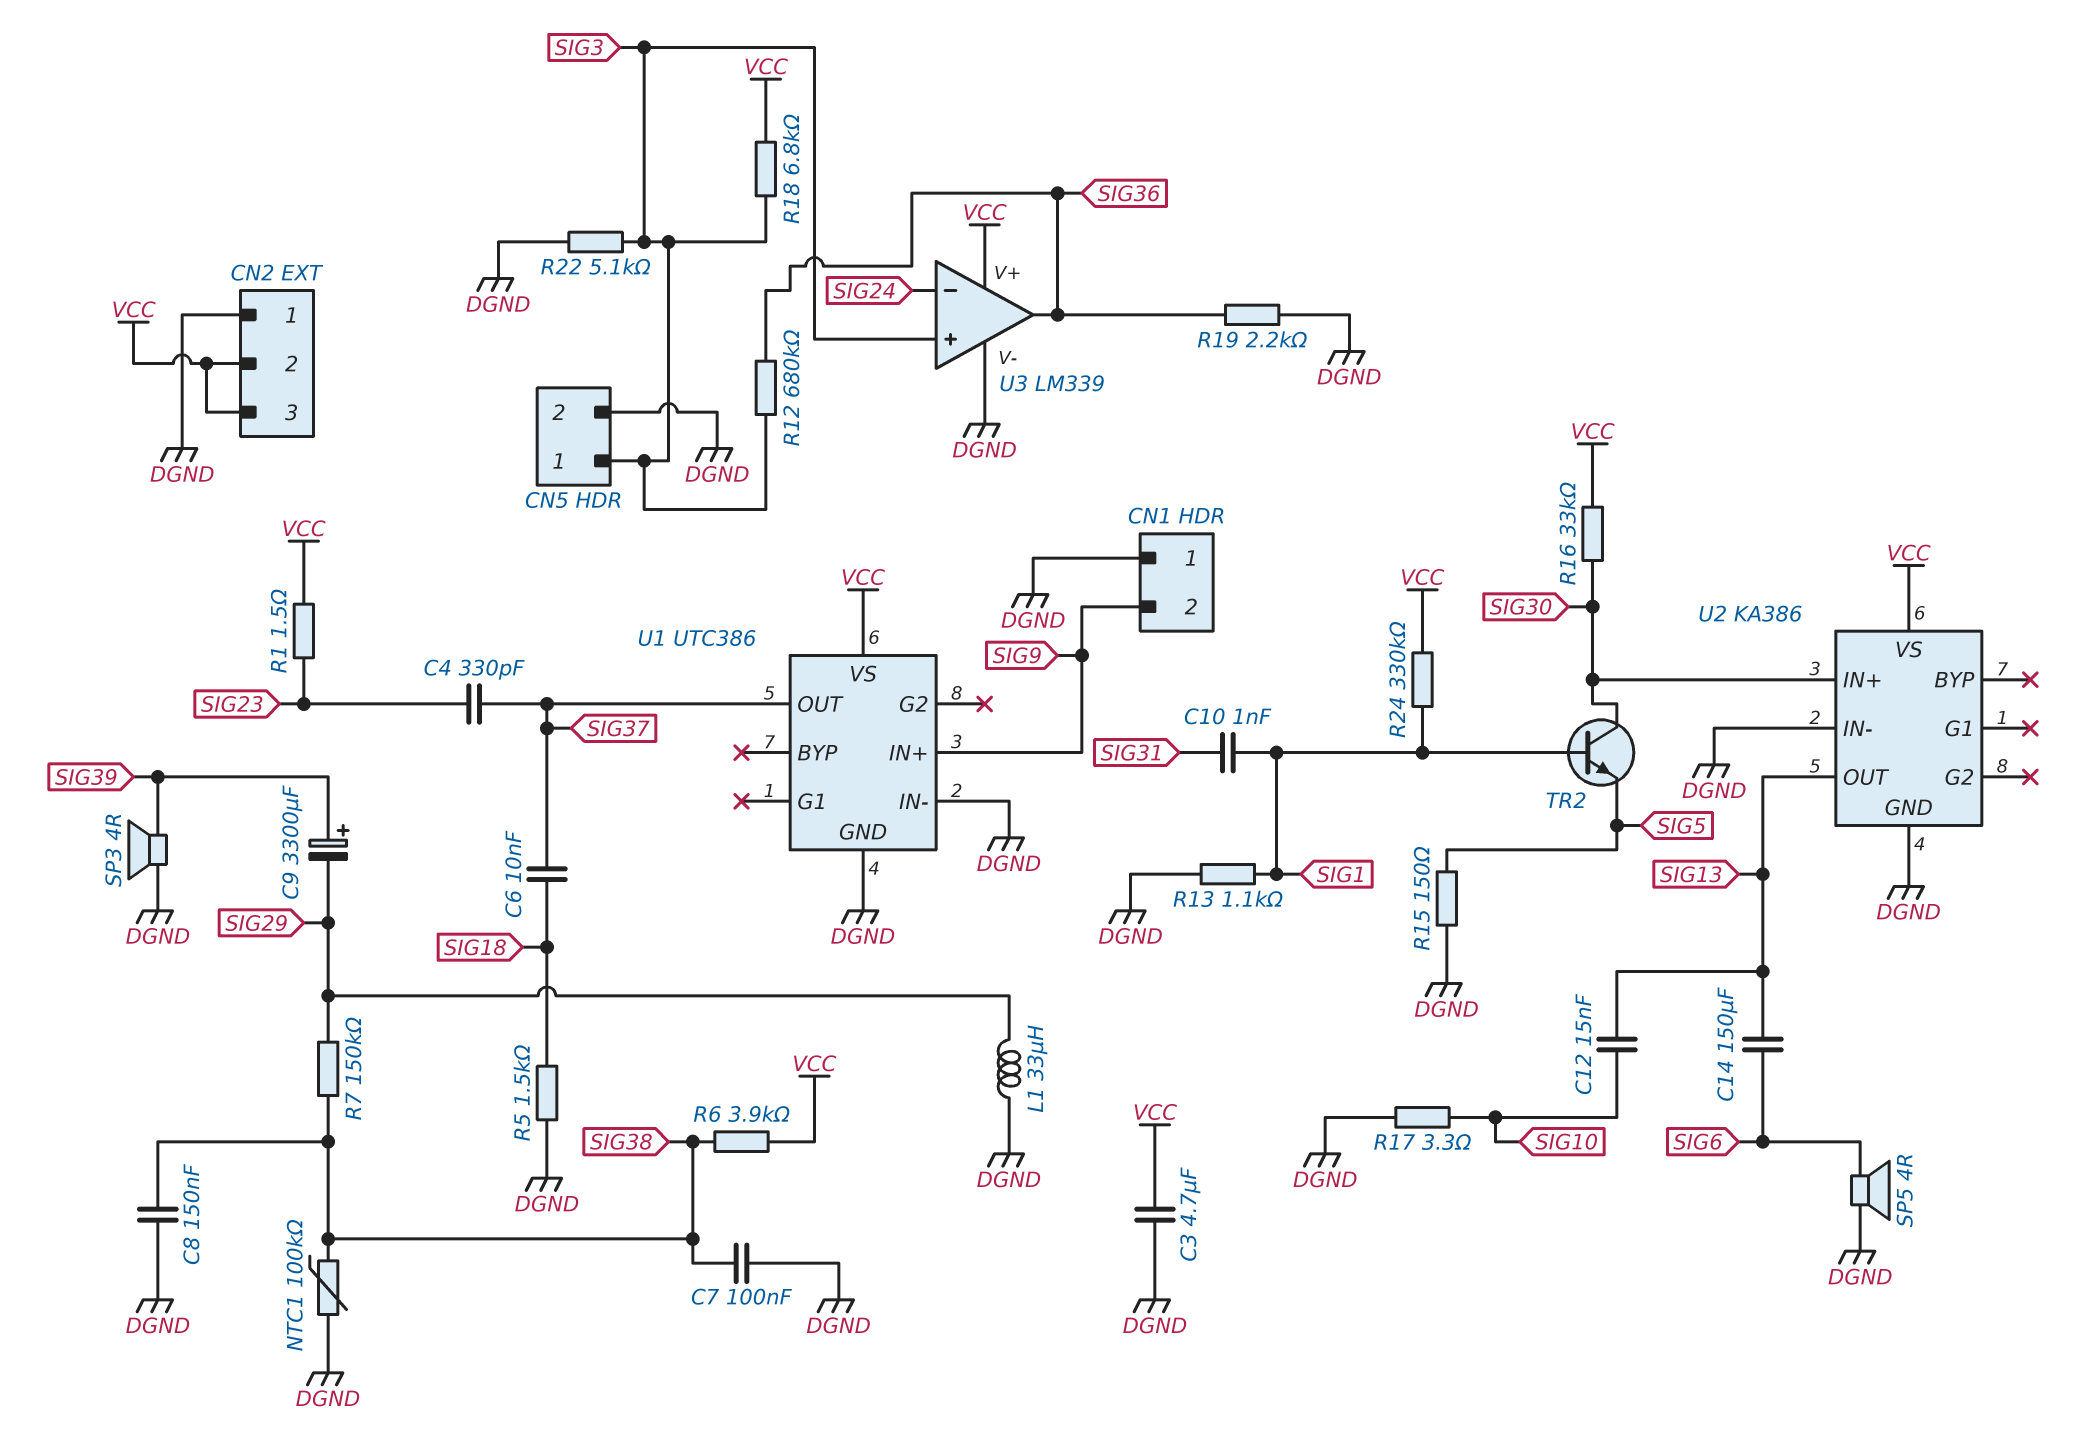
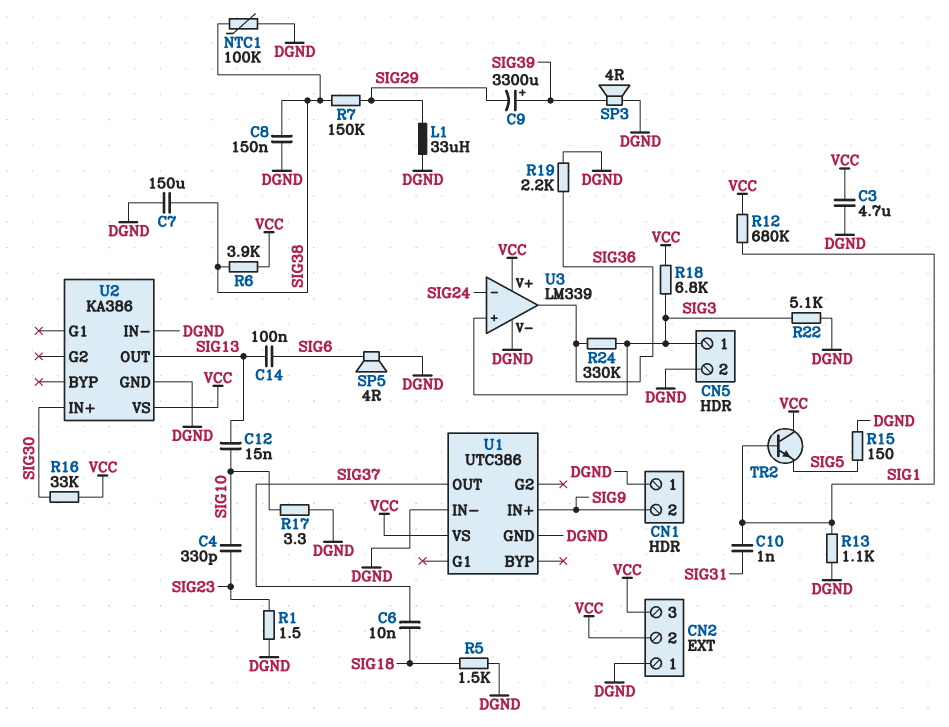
C4: 330pF (SIG23, SIG37) -> 330pF (SIG10, SIG23)
C7: 100nF (DGND, SIG38) -> 150uF (DGND, SIG38)
C14: 150uF (SIG6, SIG13) -> 100nF (SIG6, SIG13)
R1: 1.5 (SIG23, VCC) -> 1.5 (DGND, SIG23)
R12: 680k (SIG3, SIG36) -> 680k (SIG1, VCC)
R24: 330k (SIG1, VCC) -> 330k (SIG3, SIG36)
TR2: NPN (B SIG1, C SIG30, E SIG5) -> NPN (B SIG1, C VCC, E SIG5)

